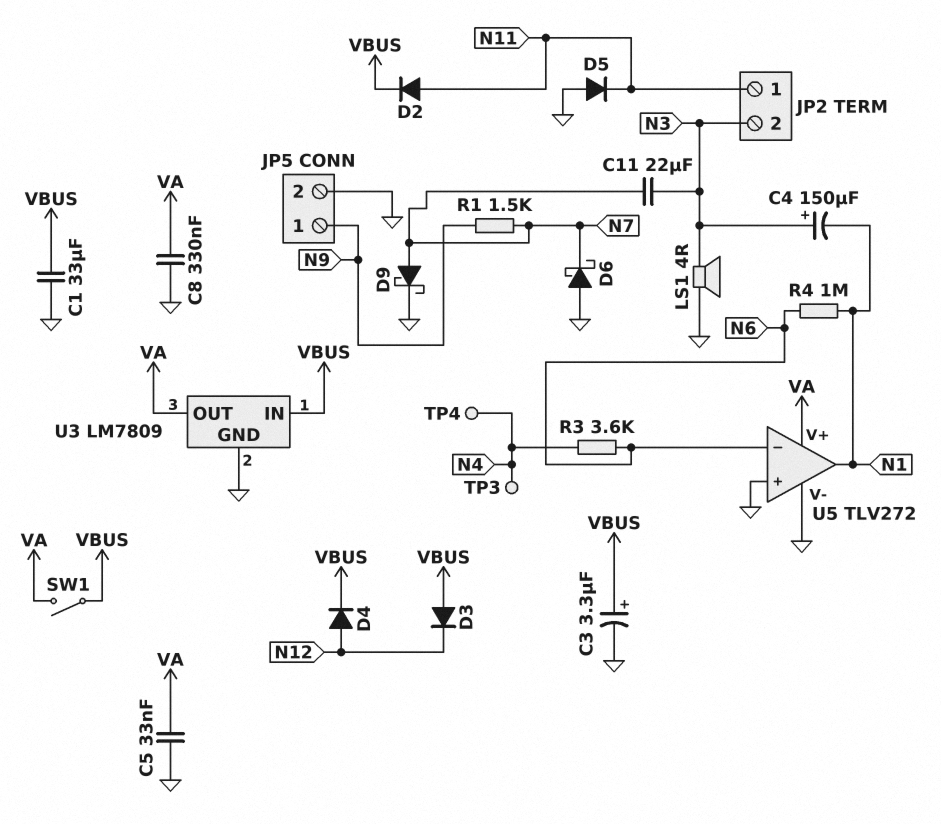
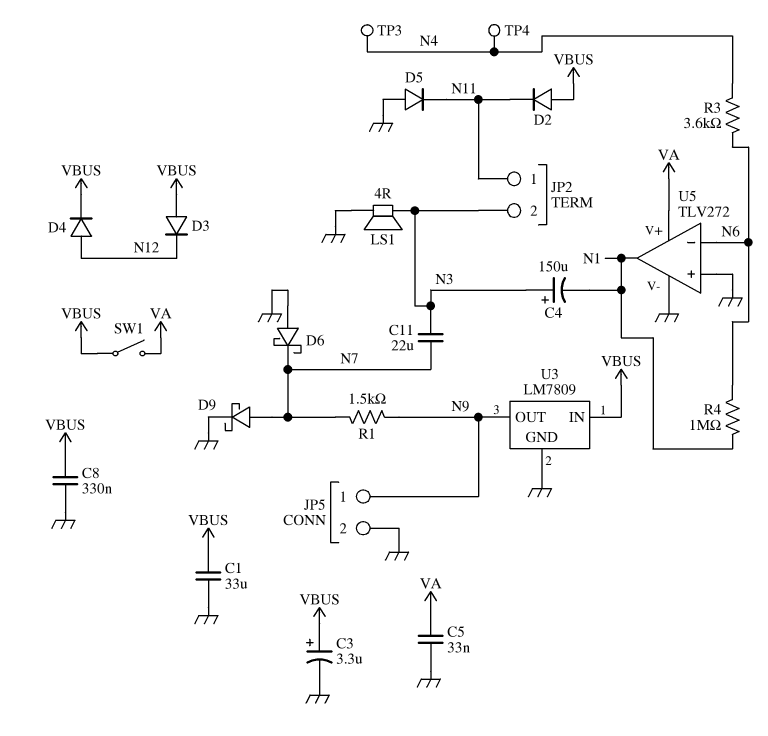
C8: 330nF (GND, VA) -> 330nF (GND, VBUS)
D2: diode (A N11, K VBUS) -> diode (A VBUS, K N11)
U3 pin OUT: VA -> N9

